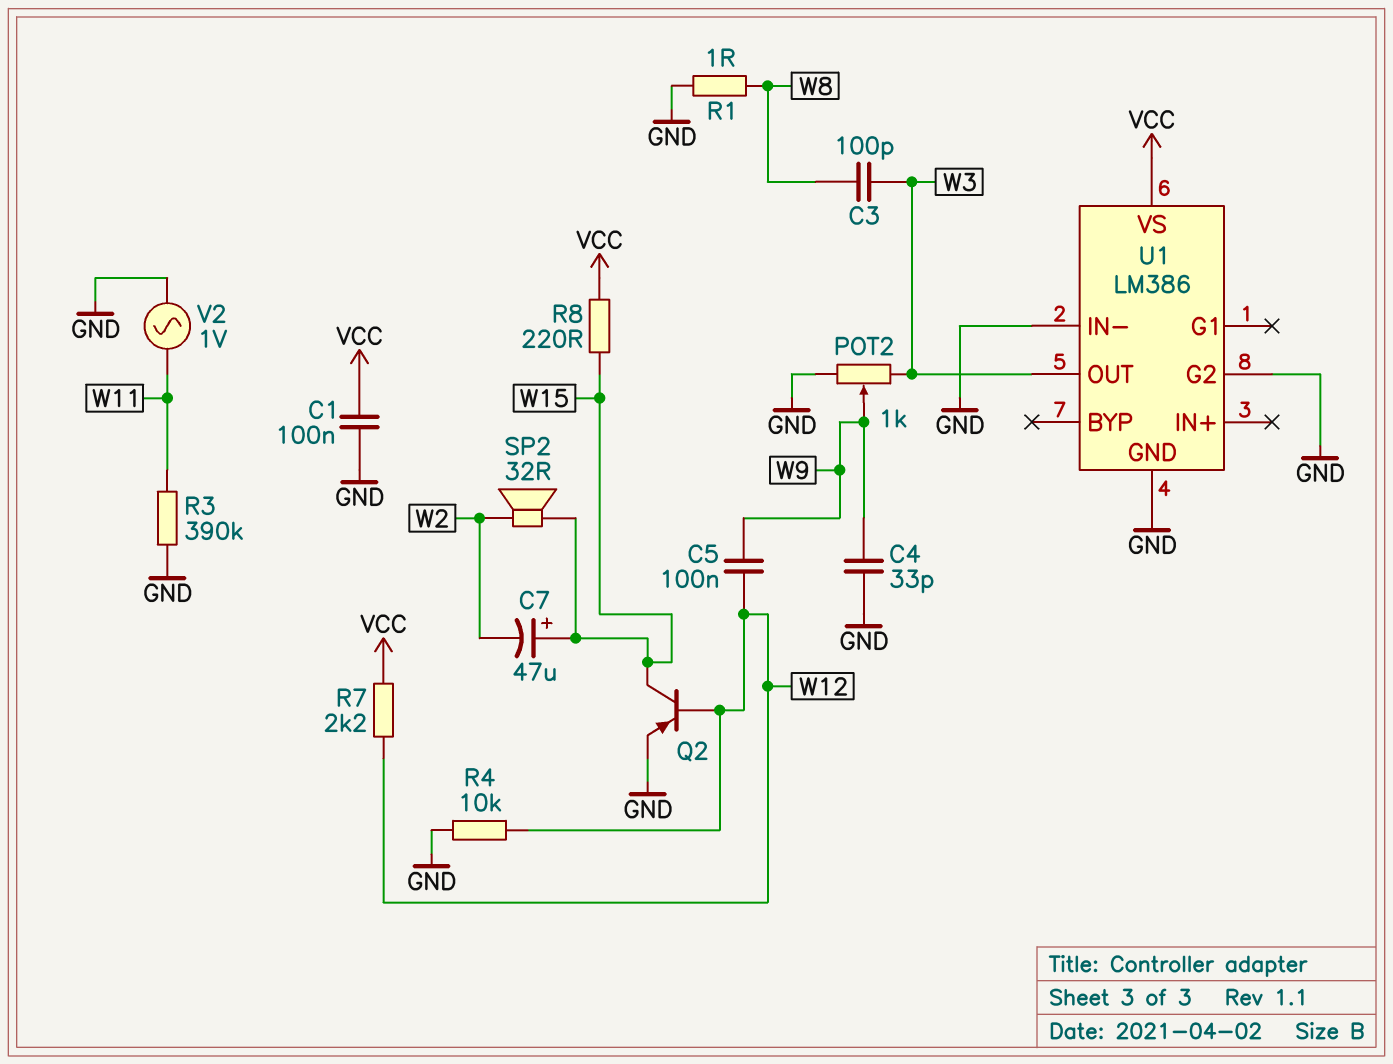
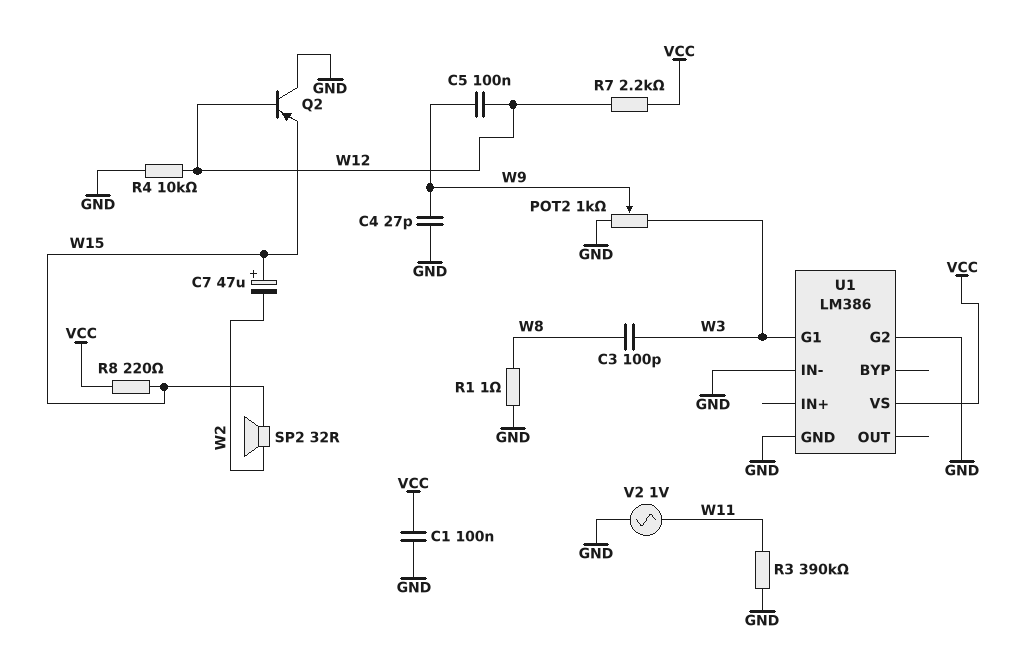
C4: 33pF (GND, W9) -> 27pF (GND, W9)
Q2: PNP (B W12, C W15, E GND) -> PNP (B W12, C GND, E W15)
U1 pin G1: none -> W3
U1 pin OUT: W3 -> none

